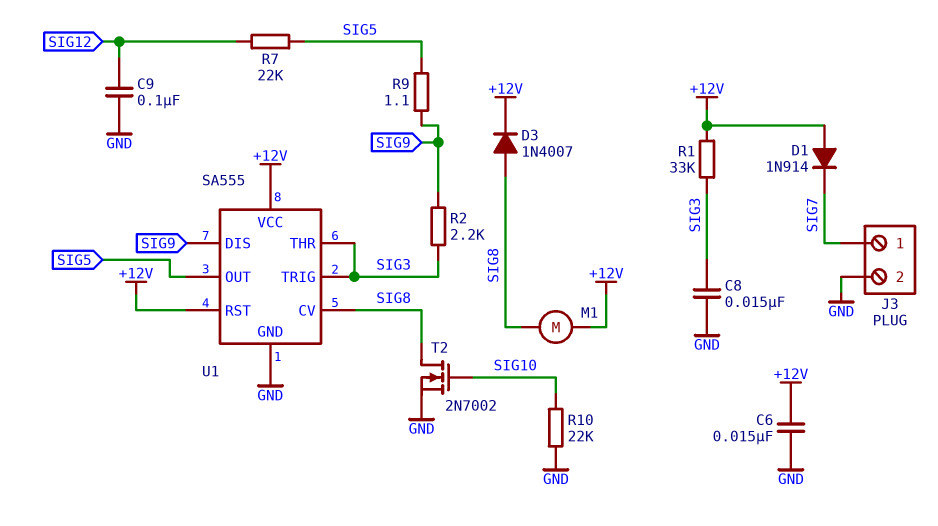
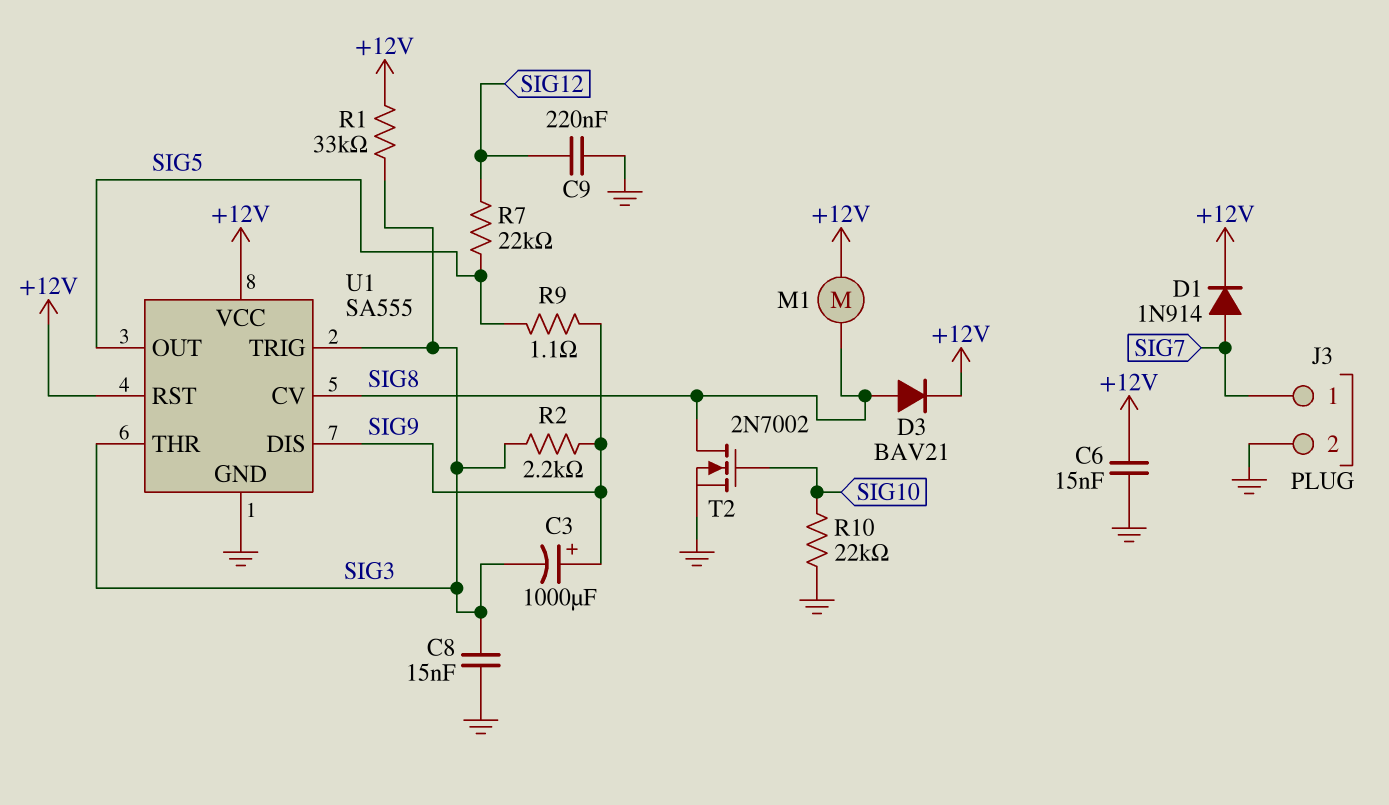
C3: none -> 1000uF (plus SIG9, minus SIG3)
C9: 100nF (GND, SIG12) -> 220nF (GND, SIG12)
D1: diode 1N914 (A +12V, K SIG7) -> diode 1N914 (A SIG7, K +12V)
D3: diode 1N4007 (A SIG8, K +12V) -> diode BAV21 (A SIG8, K +12V)

